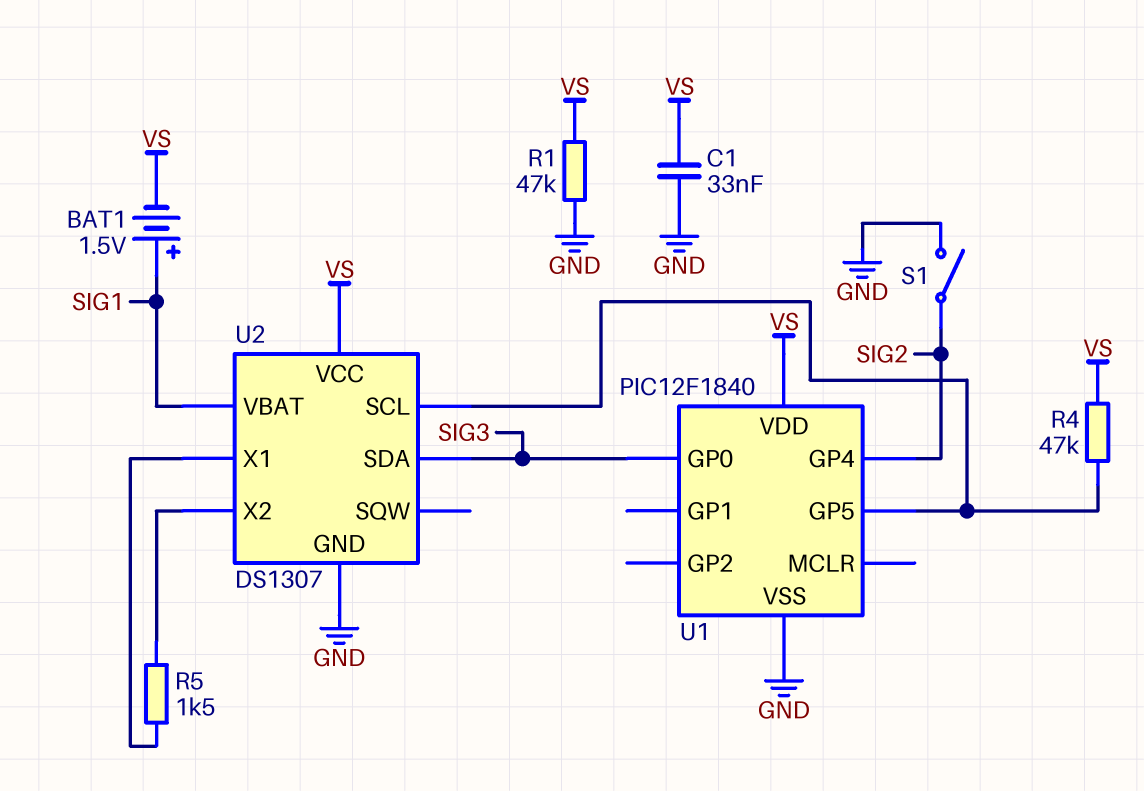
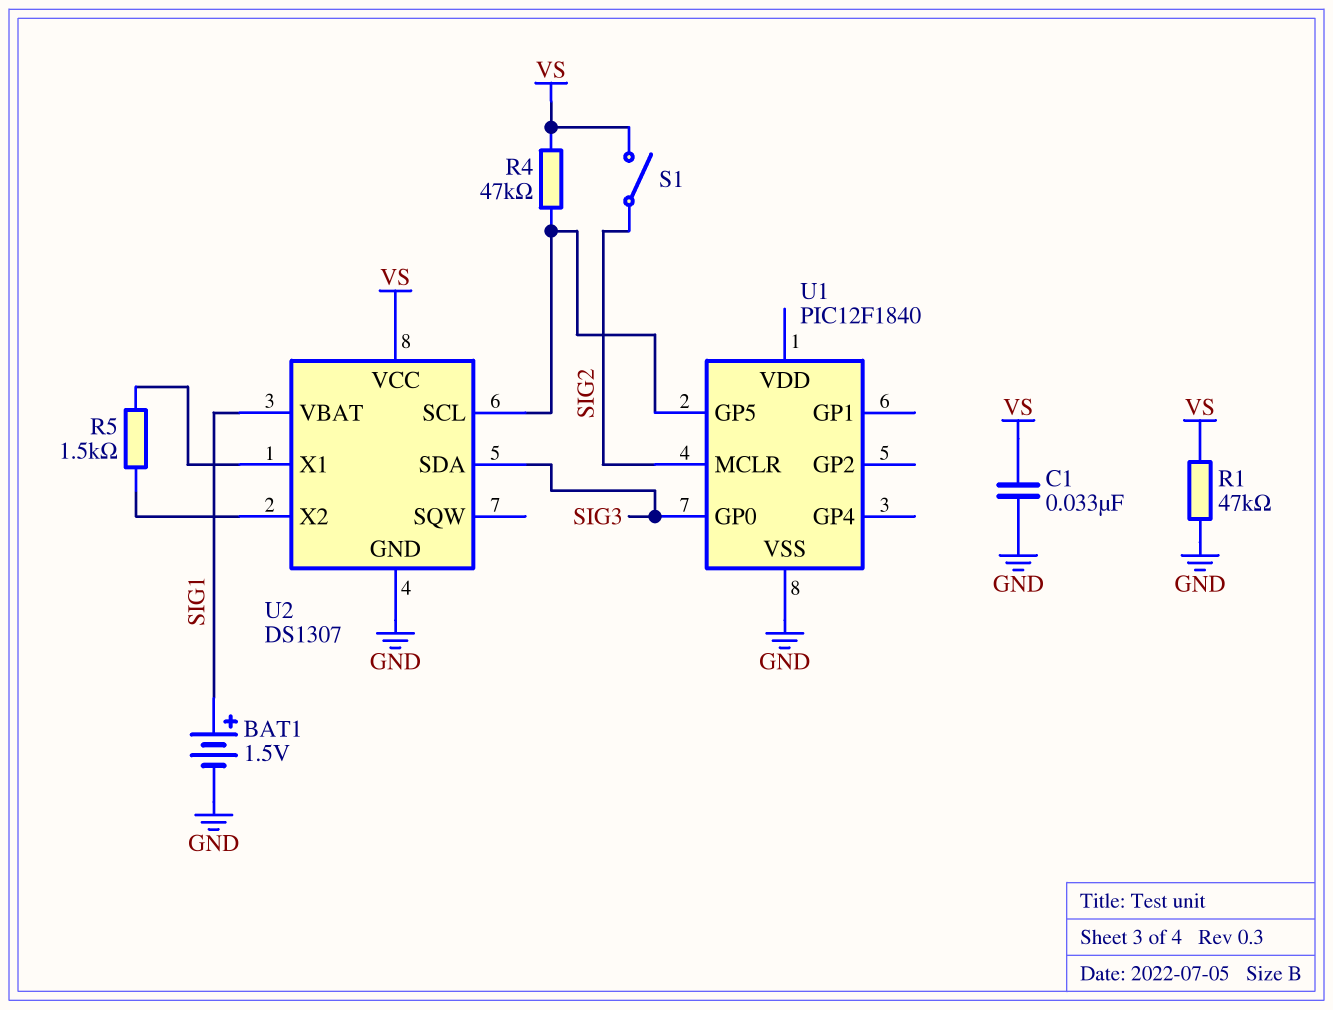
BAT1: 1.5V (plus SIG1, minus VS) -> 1.5V (plus SIG1, minus GND)
S1: switch (GND, SIG2) -> switch (SIG2, VS)
U1 pin GP4: SIG2 -> none
U1 pin MCLR: none -> SIG2
U1 pin VDD: VS -> none

